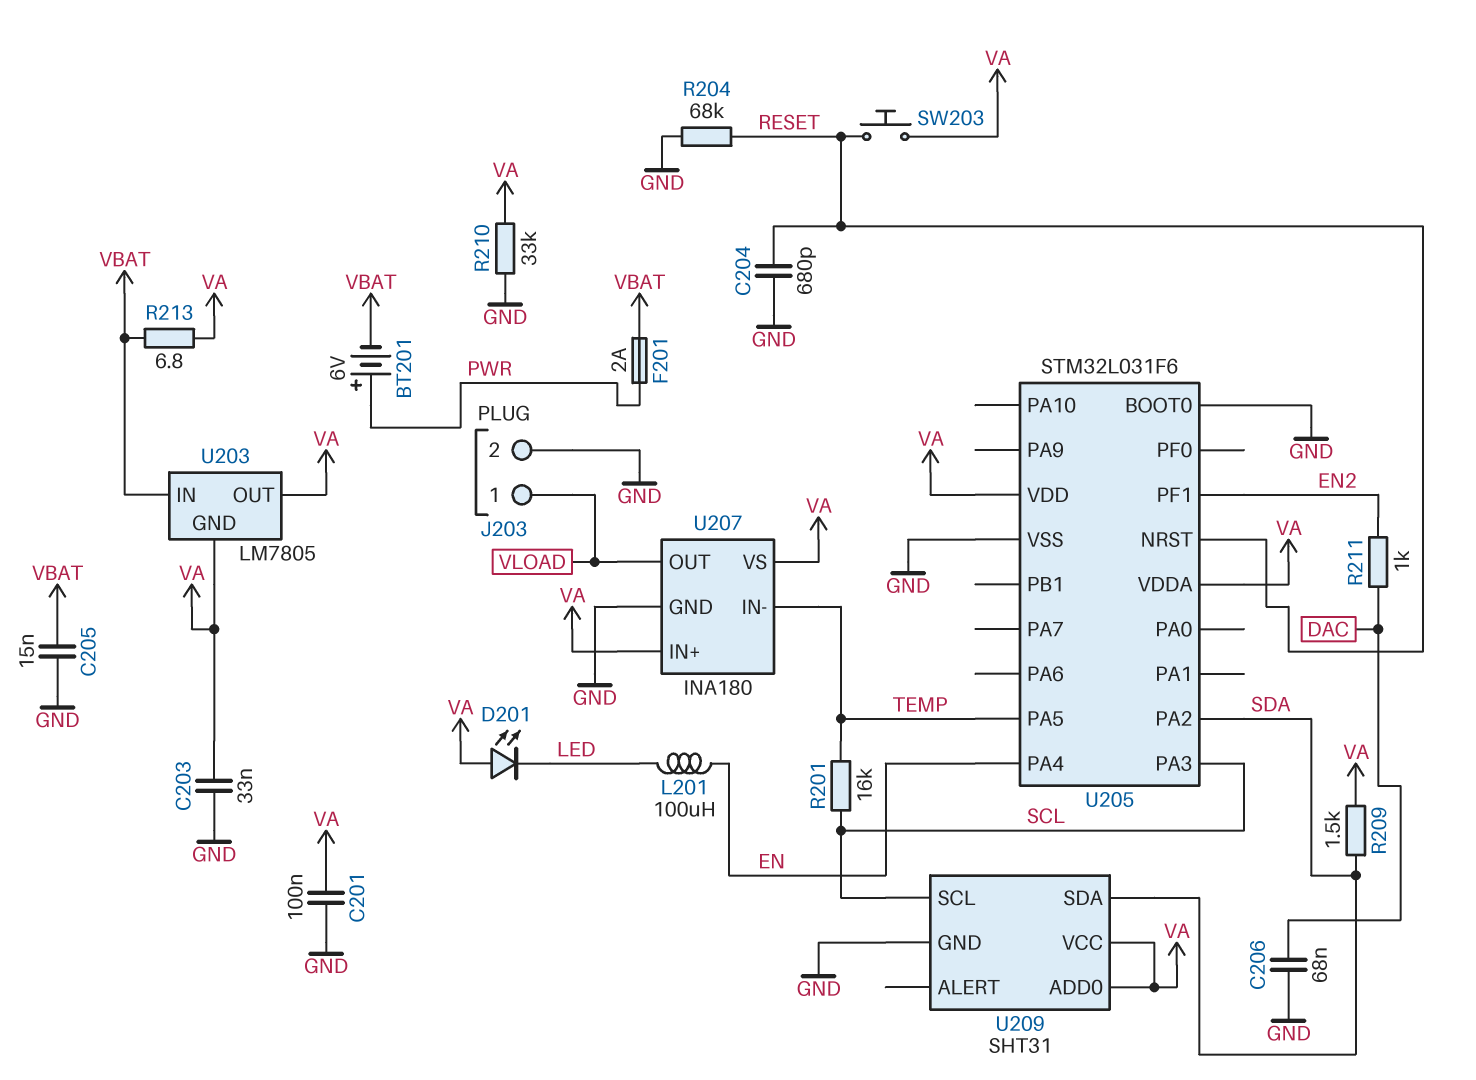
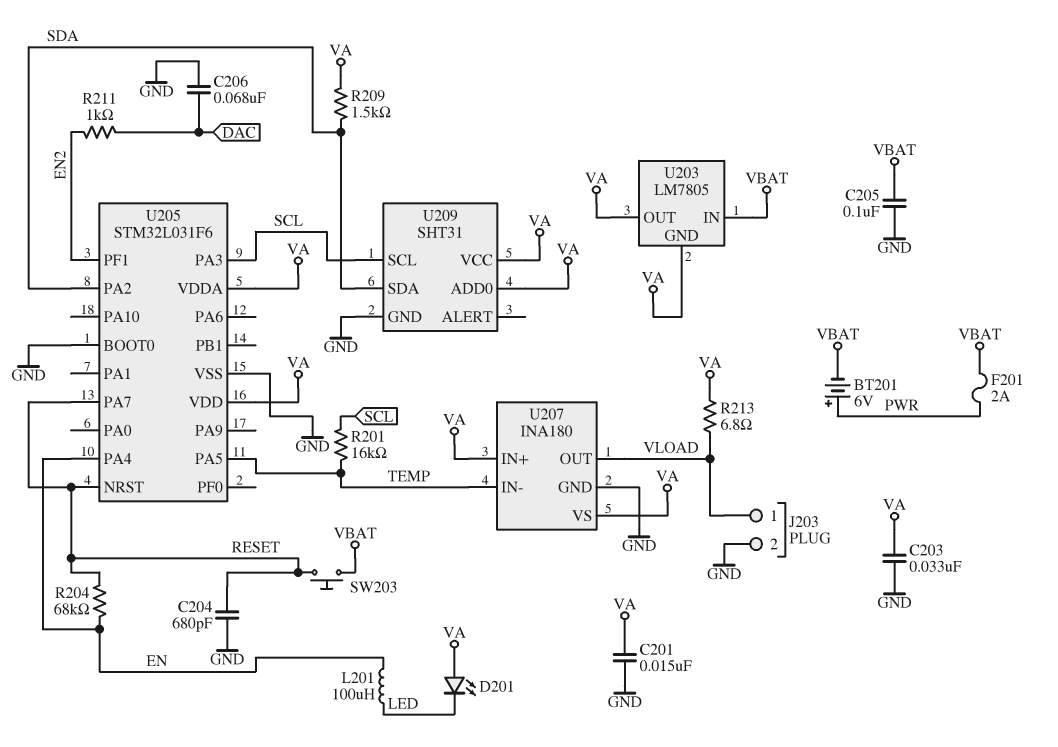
C201: 100nF (GND, VA) -> 15nF (GND, VA)
C205: 15nF (GND, VBAT) -> 100nF (GND, VBAT)
R204: 68k (GND, RESET) -> 68k (EN, RESET)
R210: 33k (GND, VA) -> none
R213: 6.8 (VA, VBAT) -> 6.8 (VA, VLOAD)
SW203: button (RESET, VA) -> button (RESET, VBAT)
U205 pin PA7: none -> RESET

